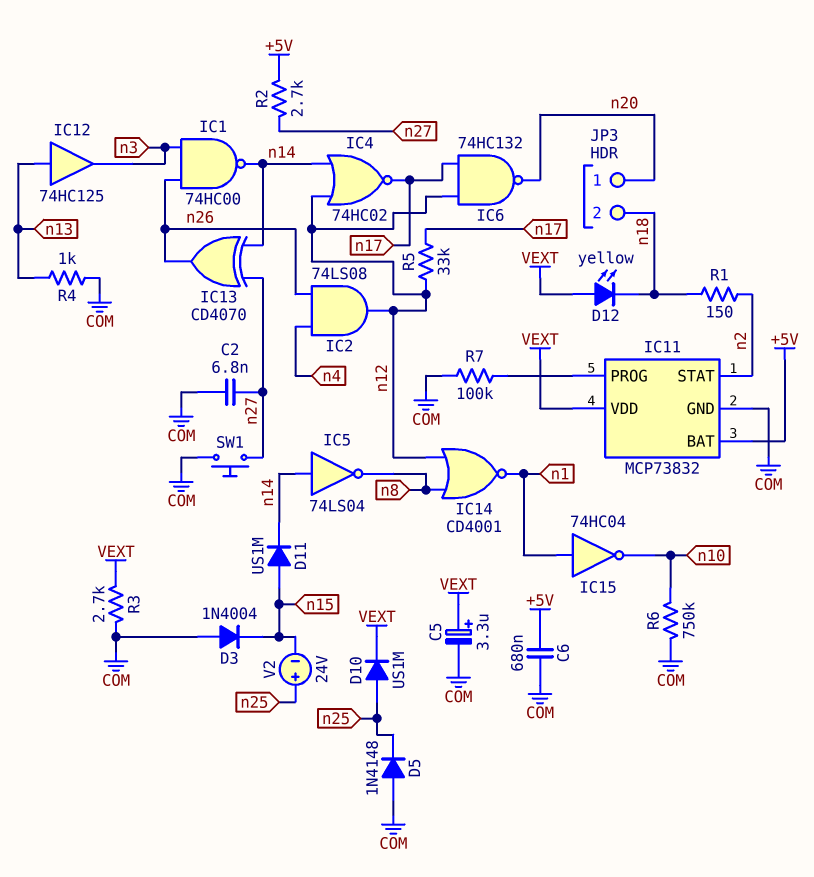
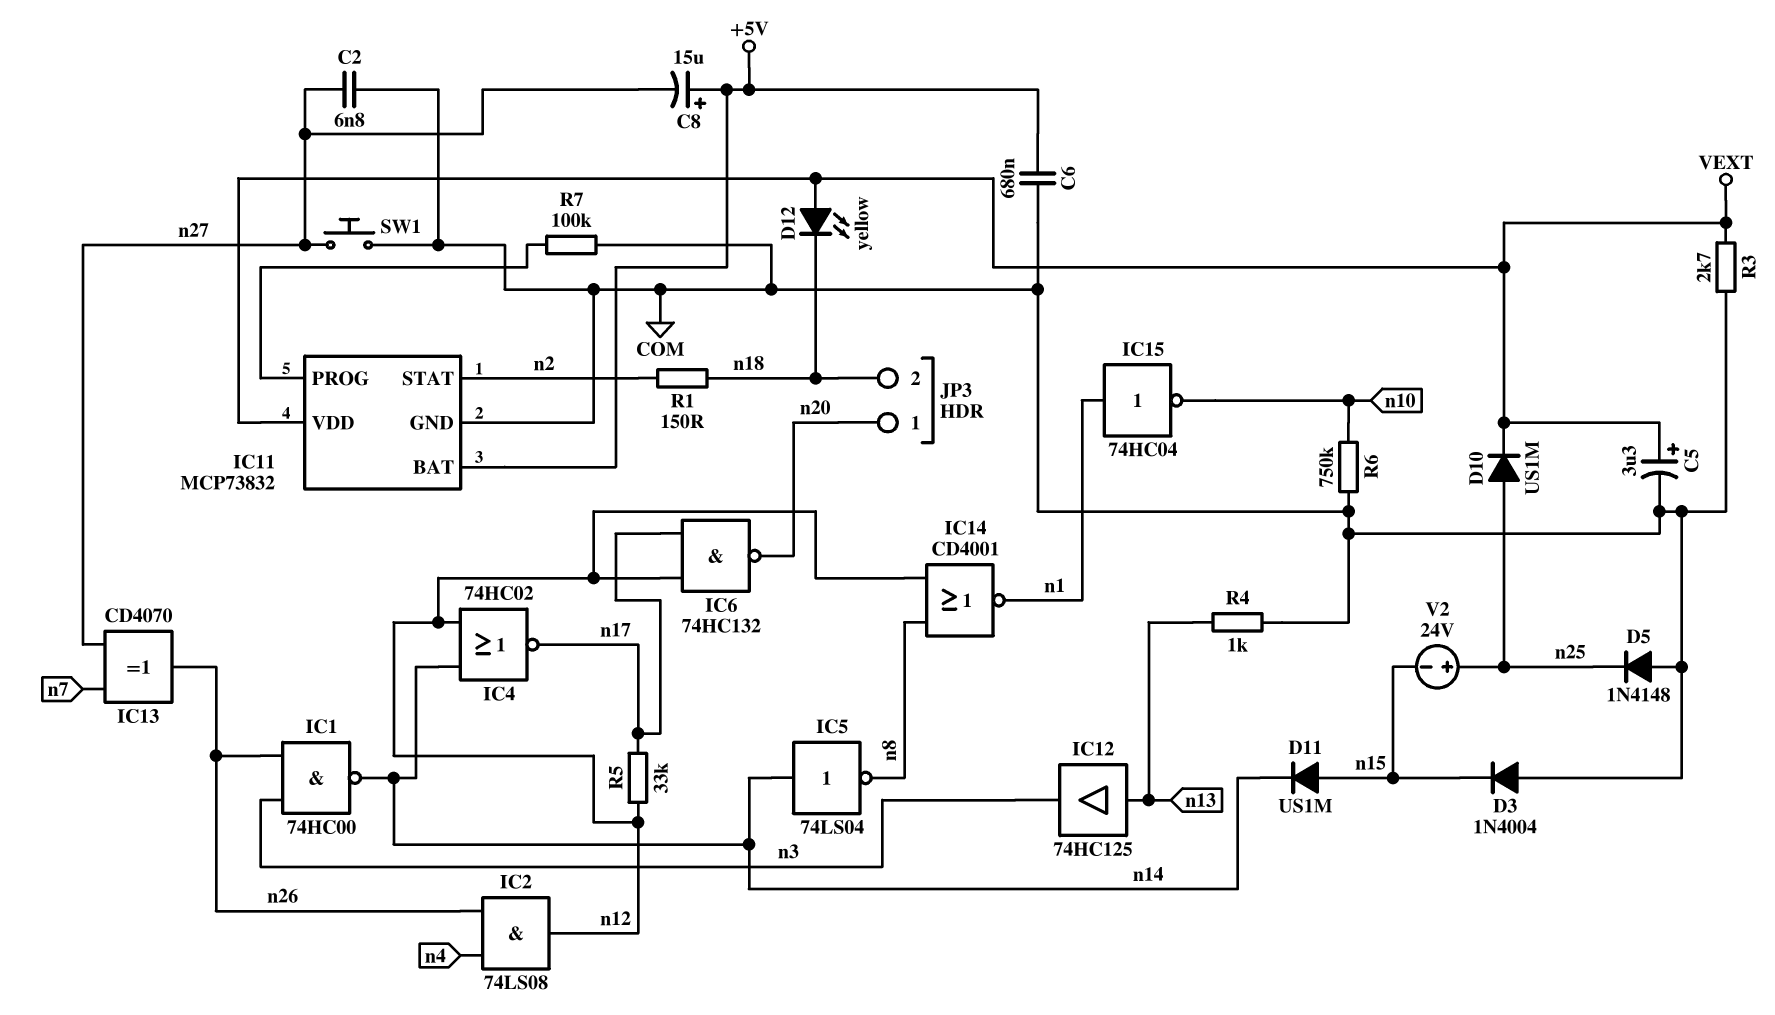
C8: none -> 15uF (plus +5V, minus n27)
IC13: XOR CD4070 (in n14, in n27, out n26) -> XOR CD4070 (in n7, in n27, out n26)
R2: 2.7k (+5V, n27) -> none

